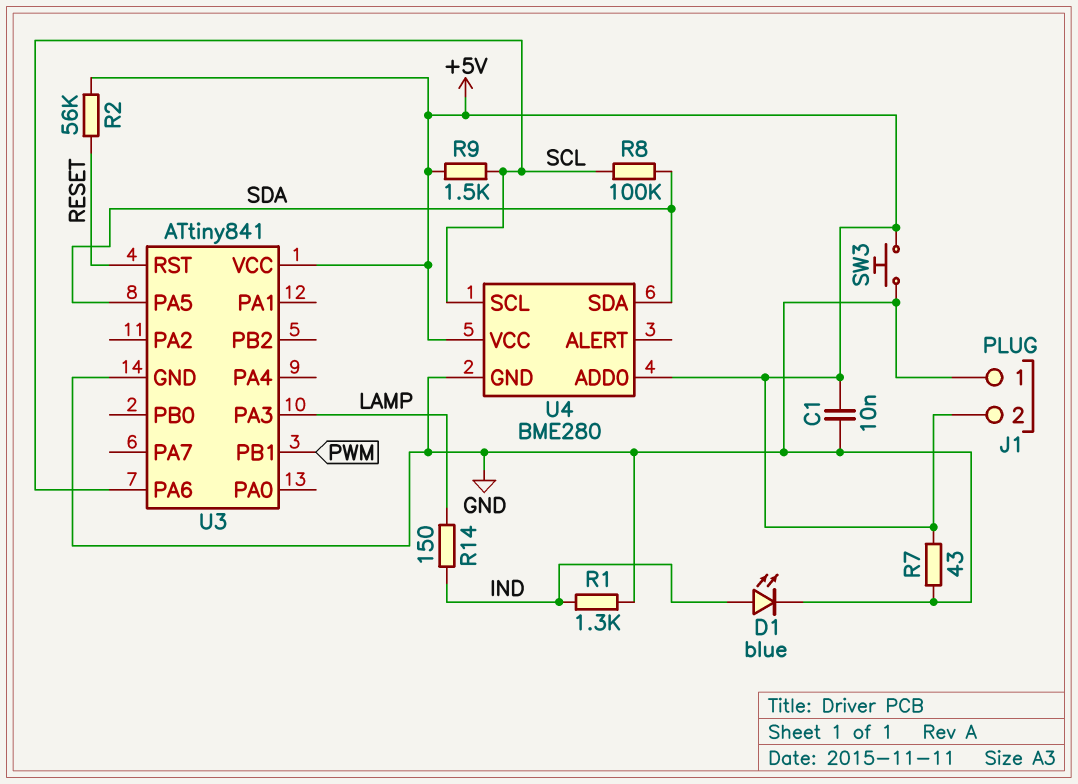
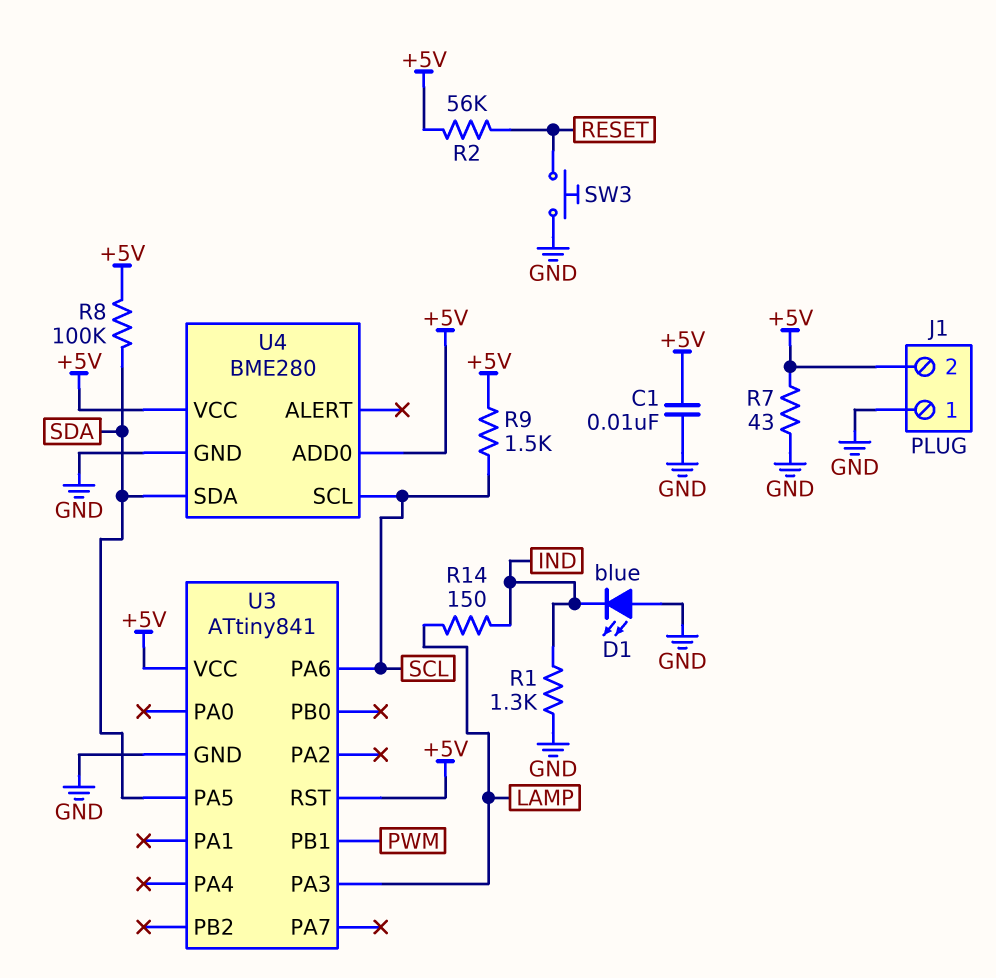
D1: LED blue (A IND, K GND) -> LED blue (A GND, K IND)
R8: 100k (SCL, SDA) -> 100k (+5V, SDA)
SW3: button (+5V, GND) -> button (GND, RESET)
U3 pin RST: RESET -> +5V

